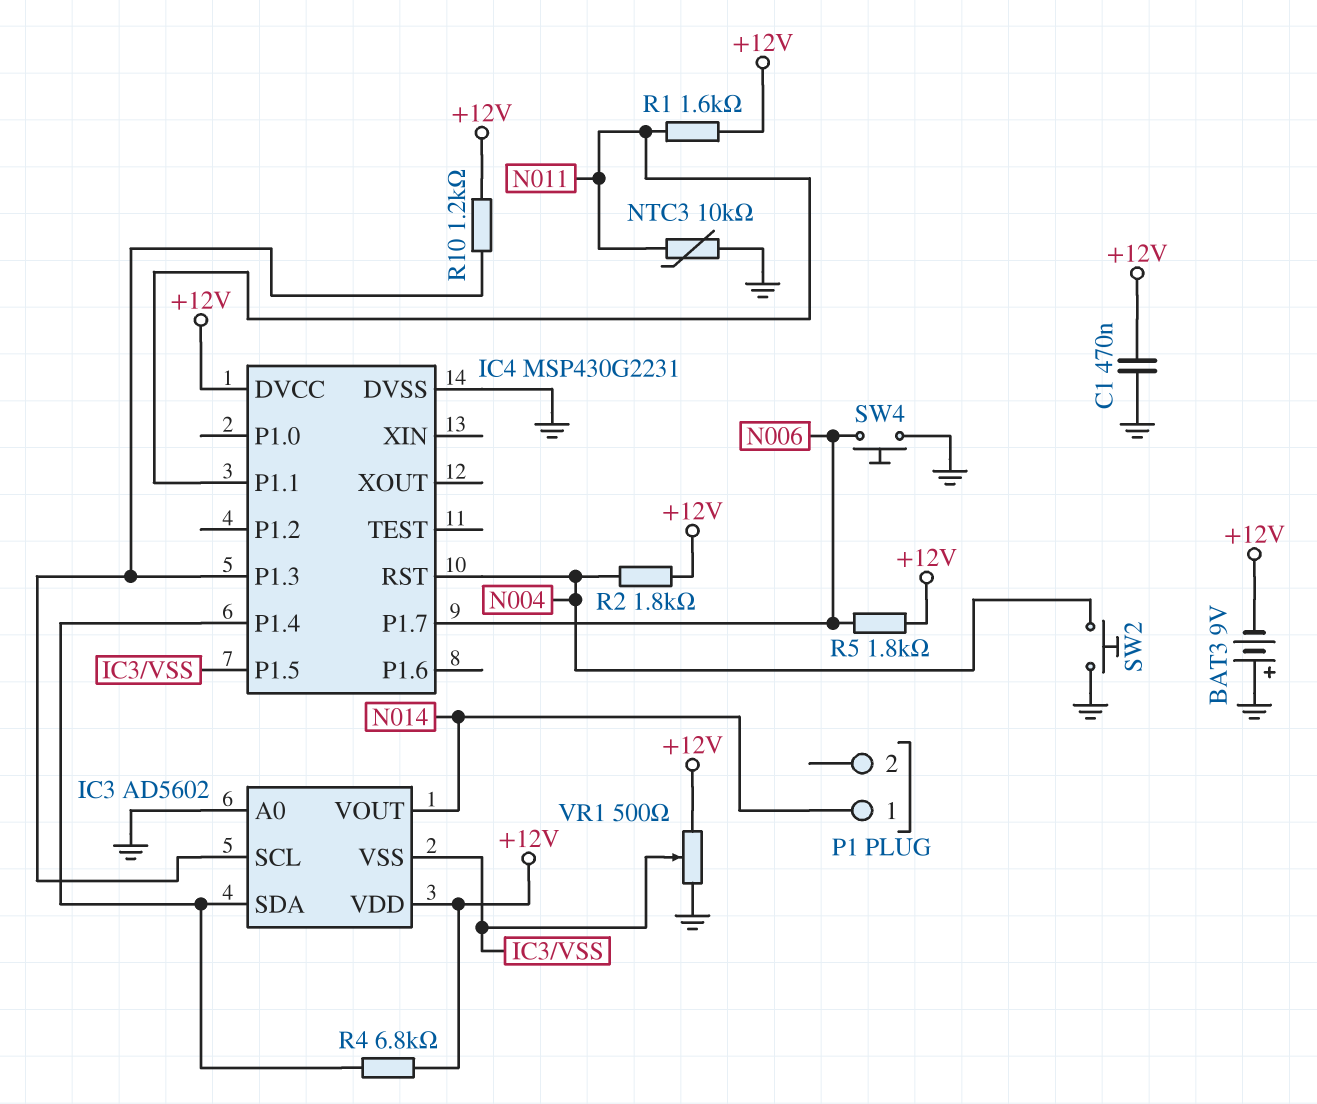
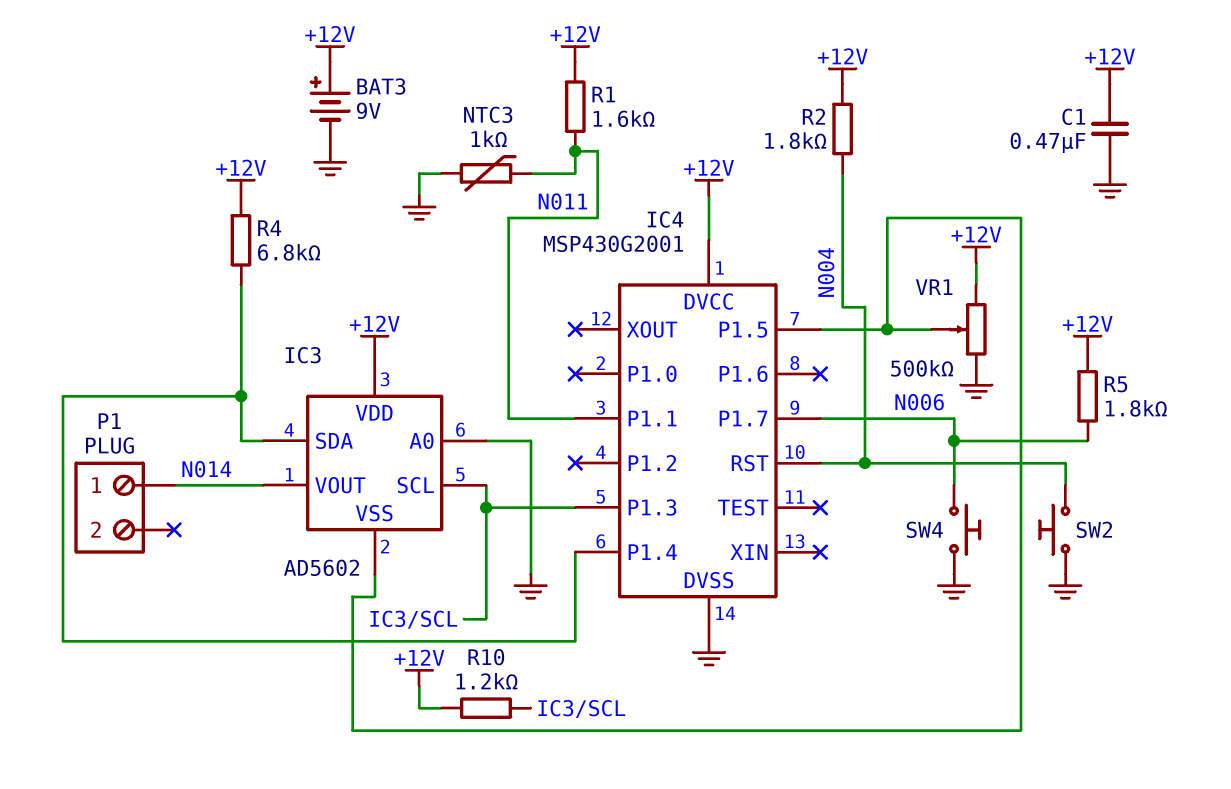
BAT3: 9V (plus GND, minus +12V) -> 9V (plus +12V, minus GND)
IC4: MSP430G2231 -> MSP430G2001
NTC3: 10k (GND, N011) -> 1k (GND, N011)
VR1: 500 (+12V, GND, wiper IC3/VSS) -> 500k (+12V, GND, wiper IC3/VSS)

